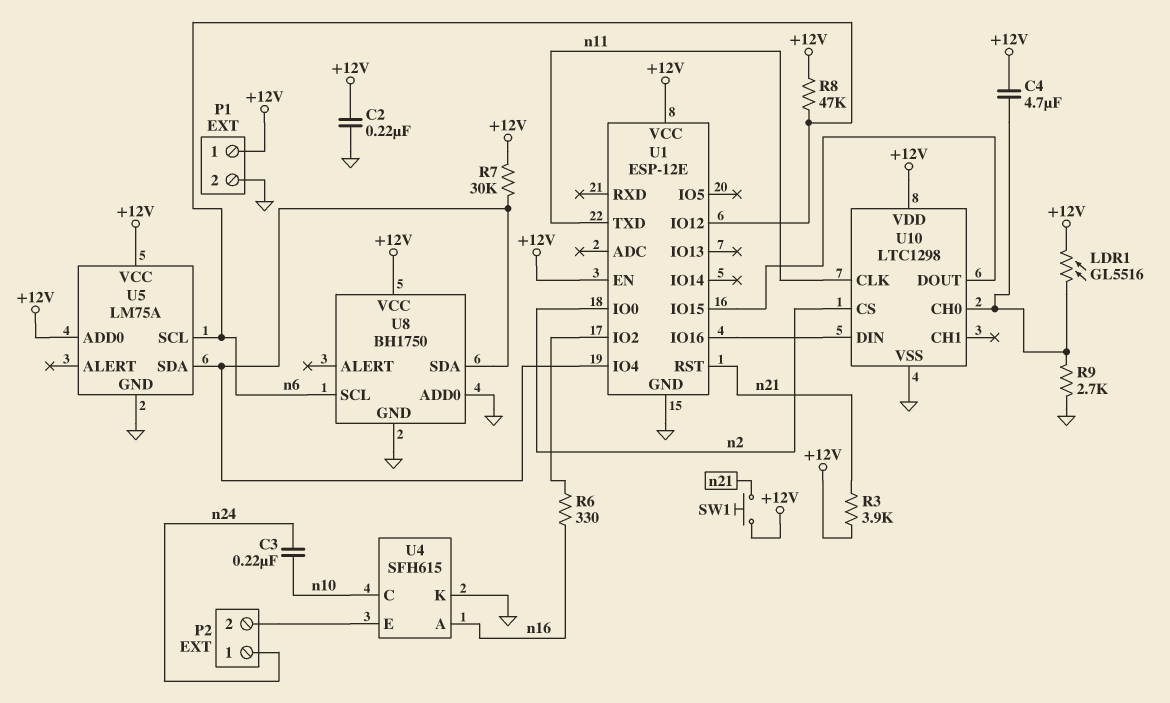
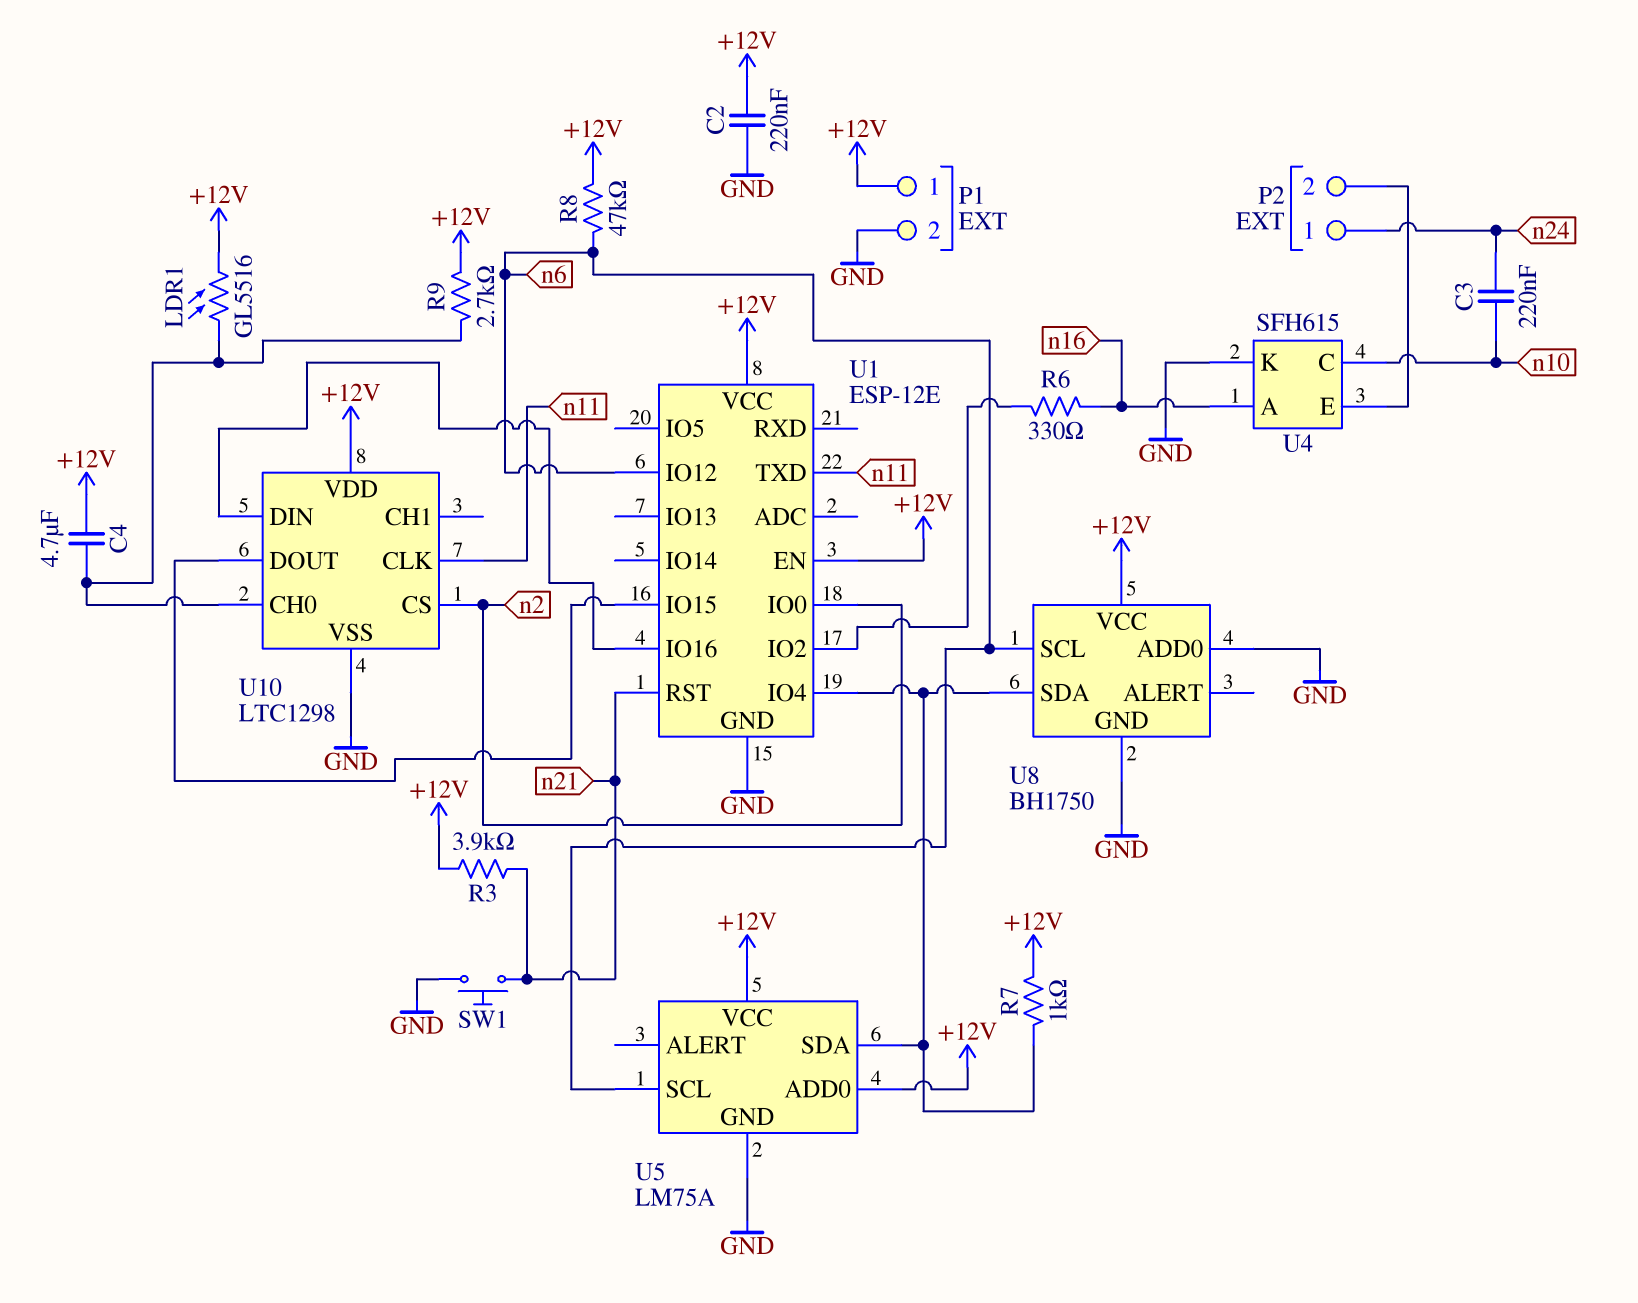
R7: 30k (+12V, U1/IO4) -> 1k (+12V, U1/IO4)
R9: 2.7k (GND, U10/CH0) -> 2.7k (+12V, U10/CH0)
SW1: button (+12V, n21) -> button (GND, n21)

